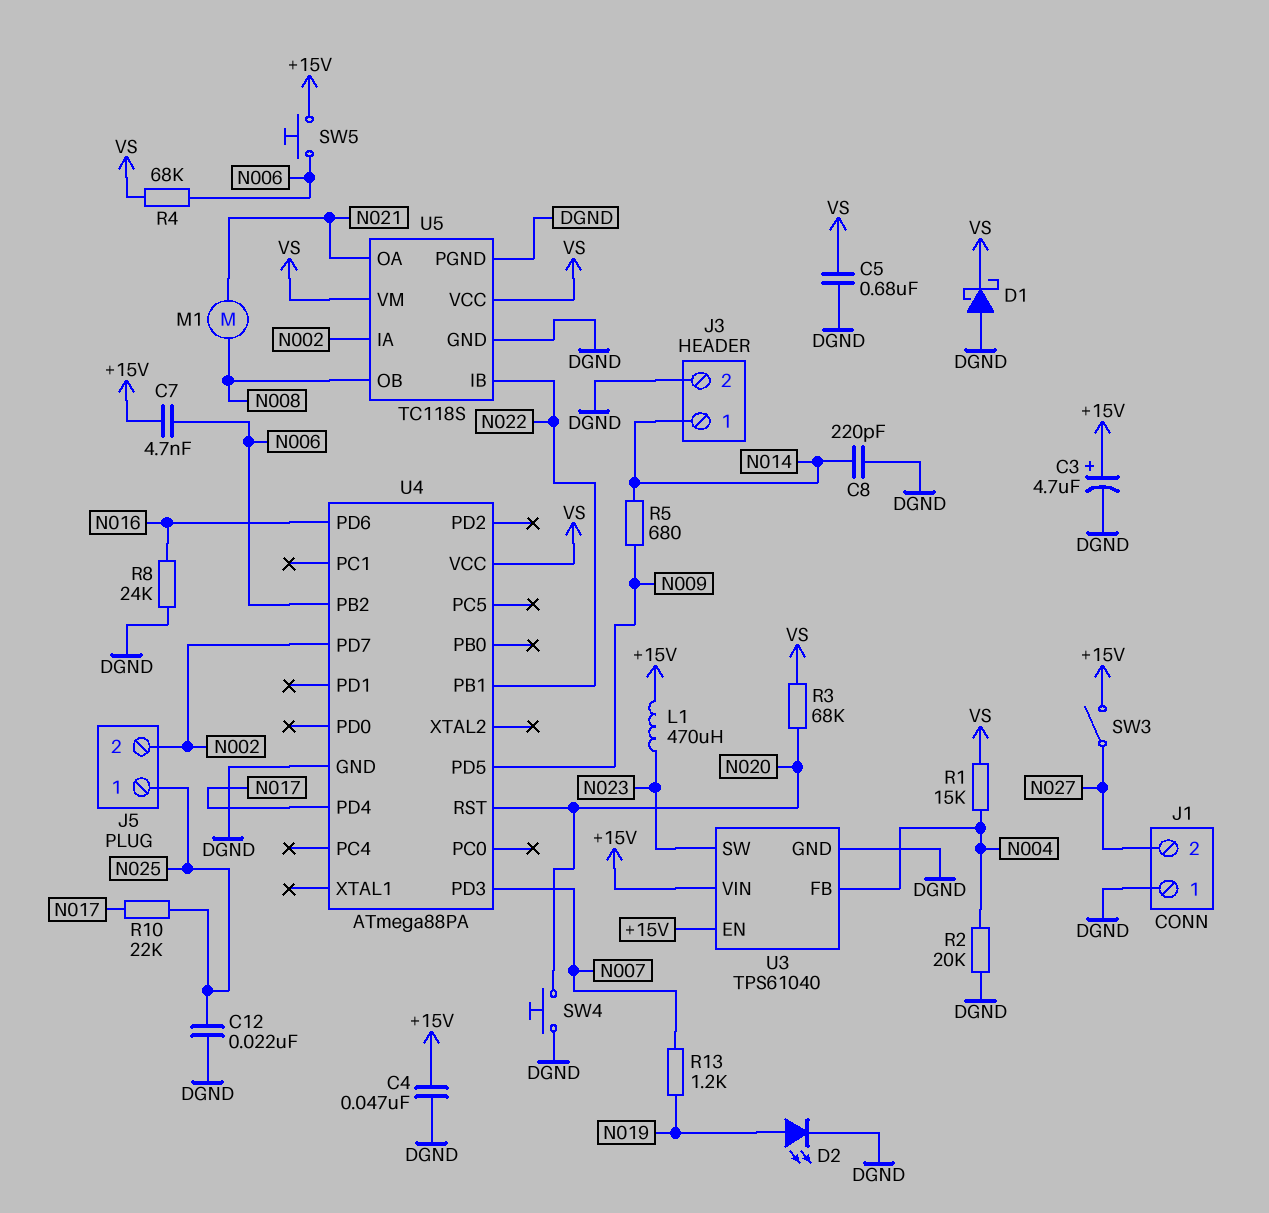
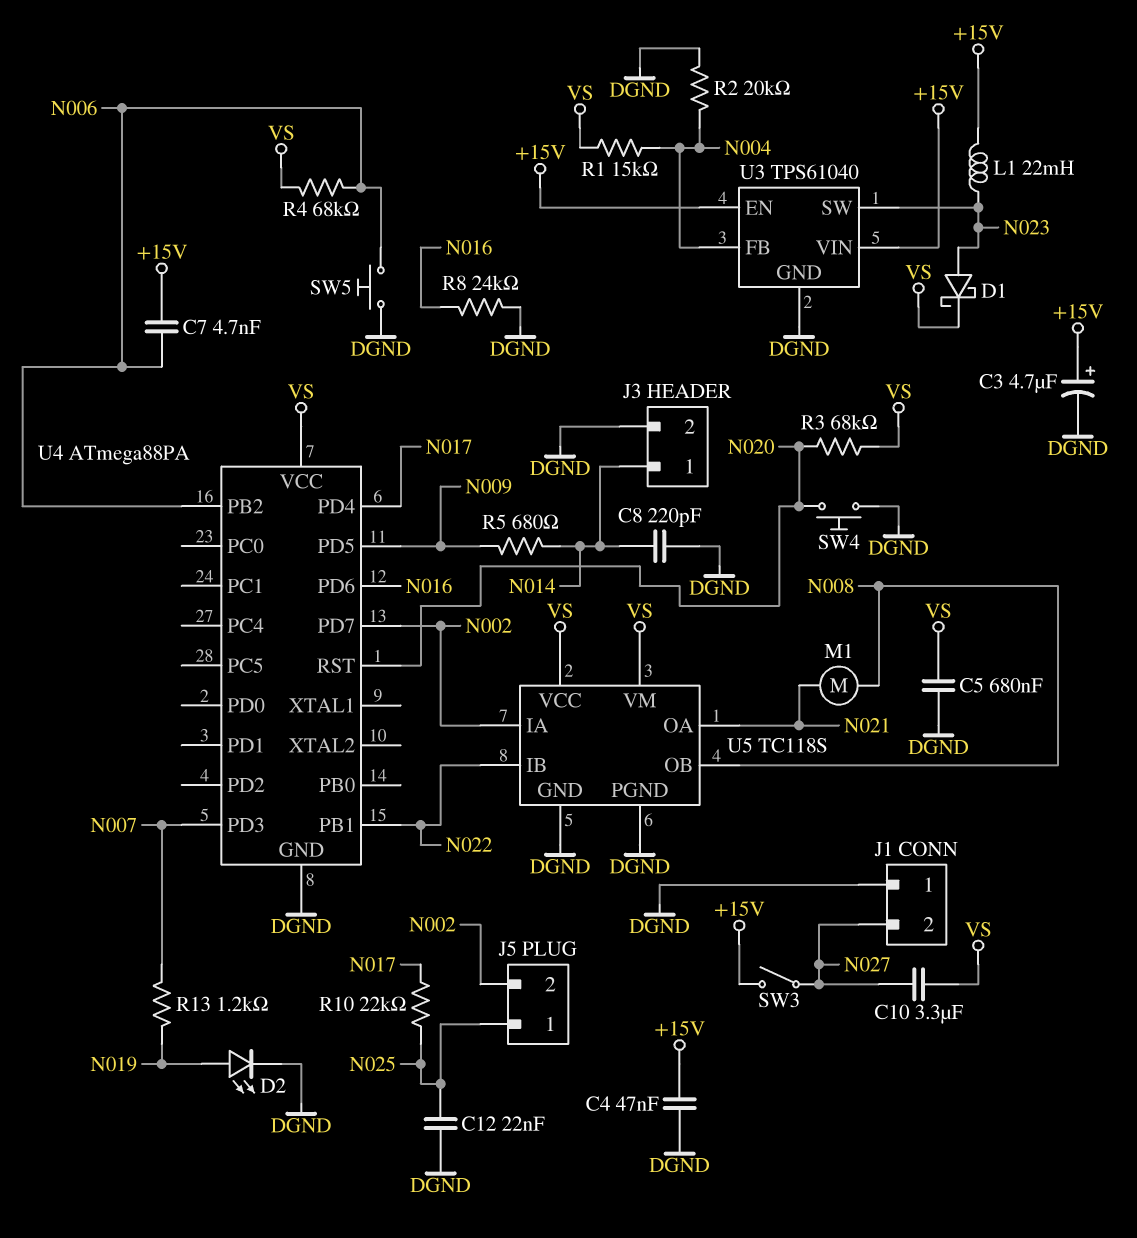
C10: none -> 3.3uF (N027, VS)
D1: schottky (A DGND, K VS) -> schottky (A N023, K VS)
L1: 470uH (+15V, N023) -> 22mH (+15V, N023)
SW5: button (+15V, N006) -> button (DGND, N006)

